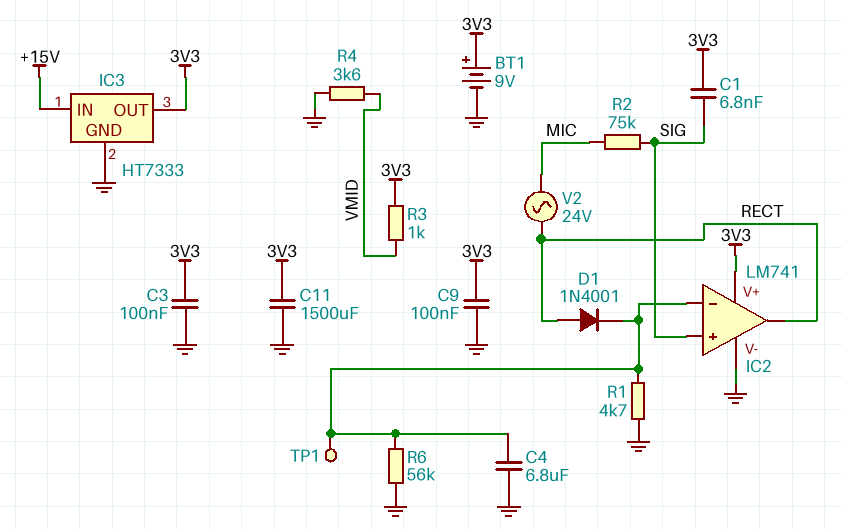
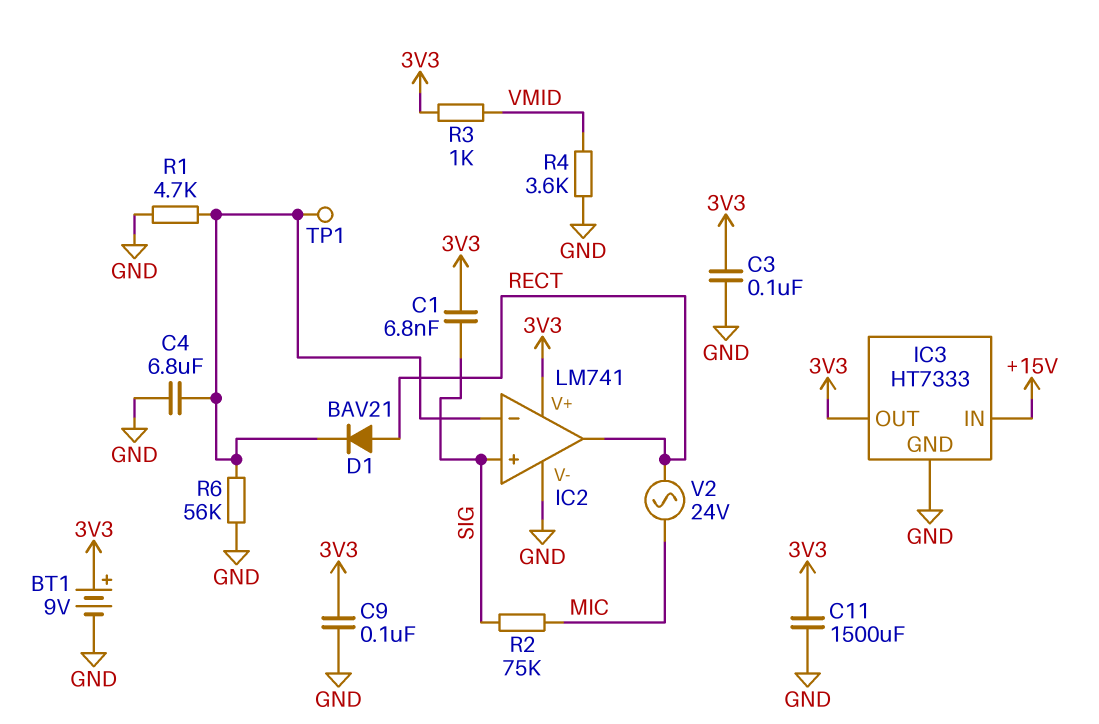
D1: diode 1N4001 (A RECT, K IC2/in-) -> diode BAV21 (A RECT, K IC2/in-)

